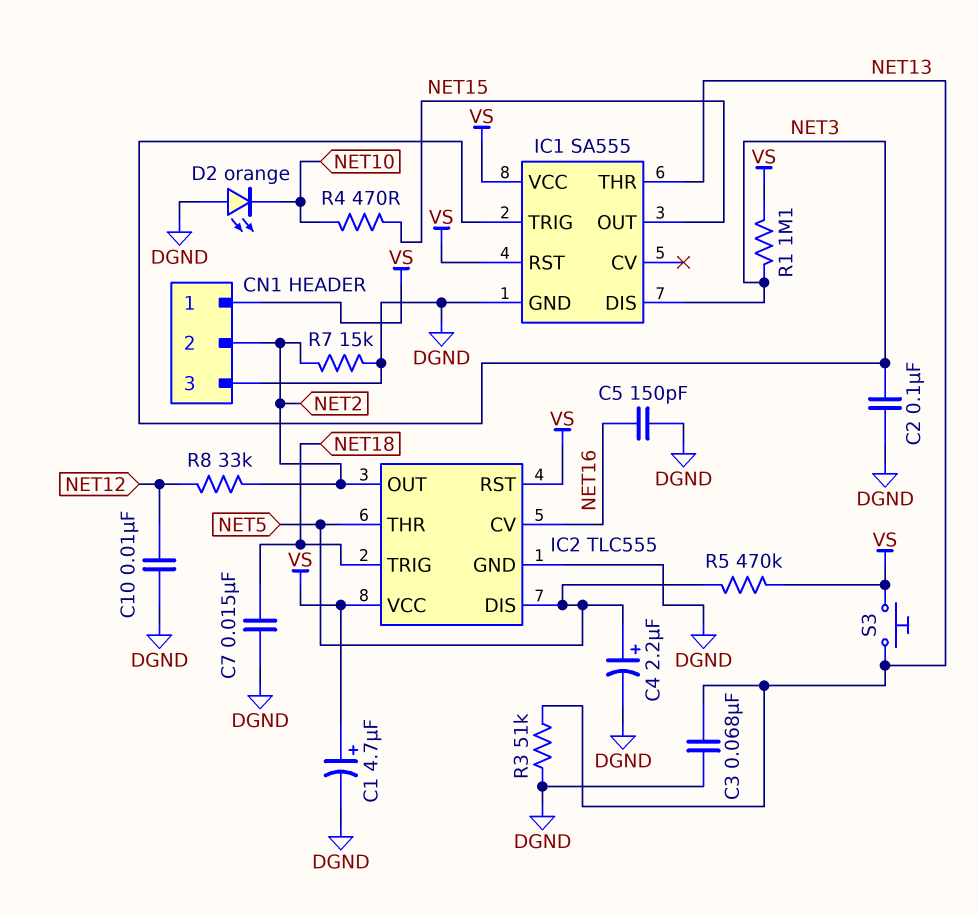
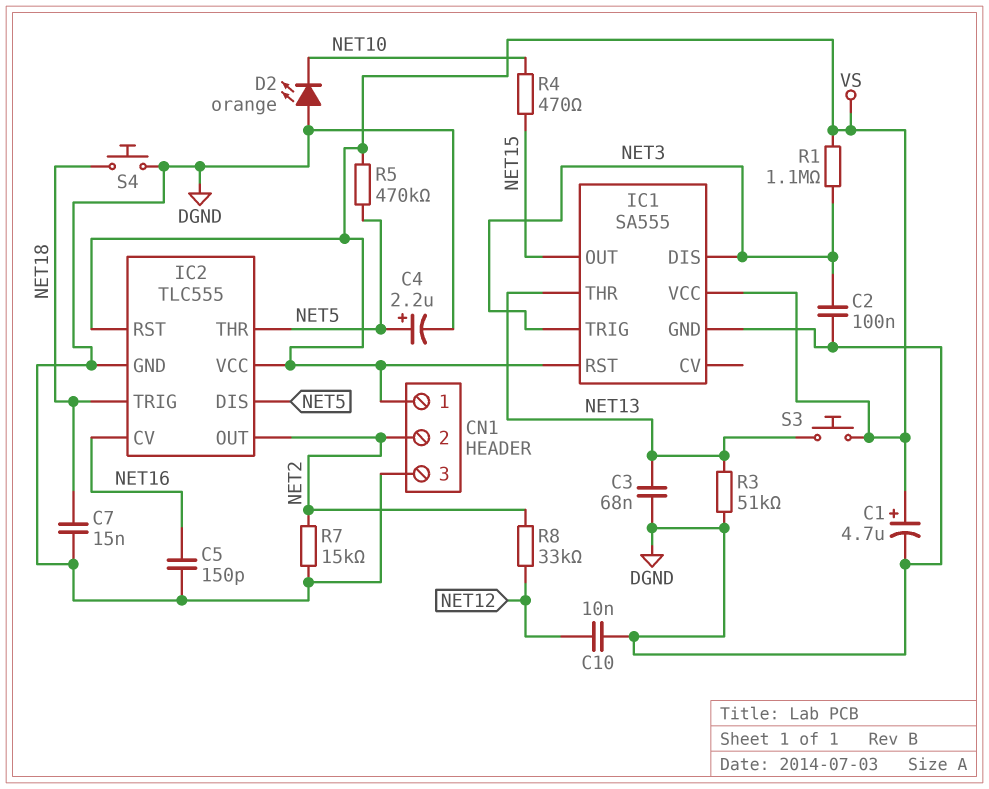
S4: none -> button (DGND, NET18)

